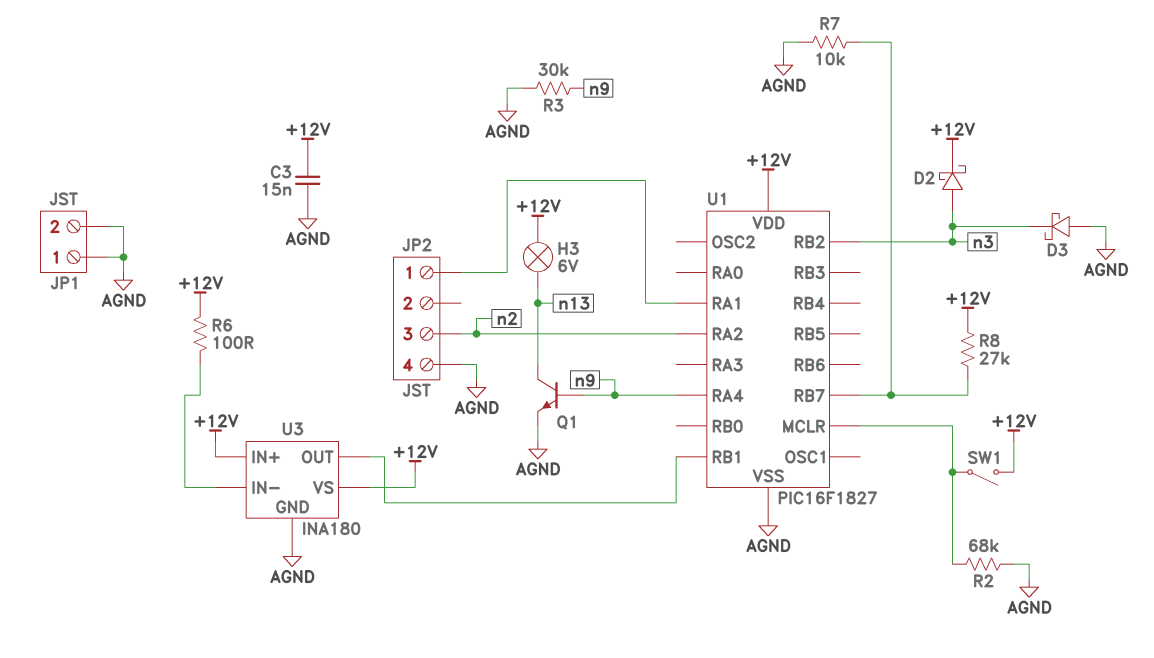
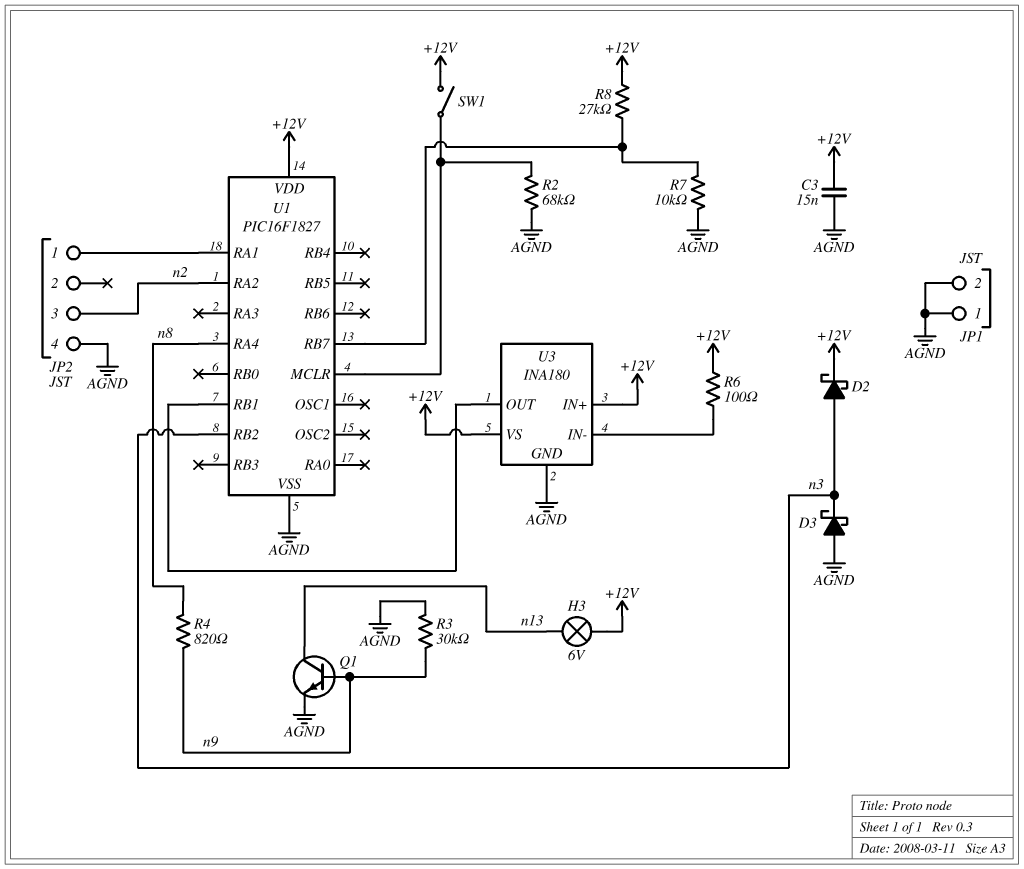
R4: none -> 820 (n8, n9)
U1 pin RA4: n9 -> n8

